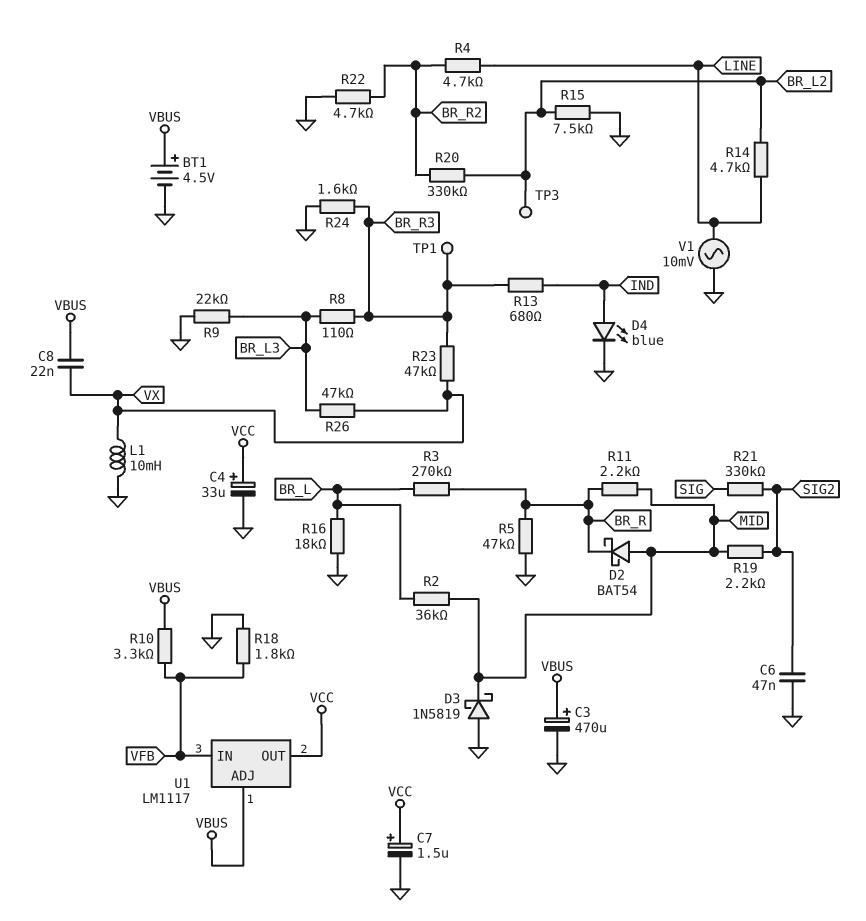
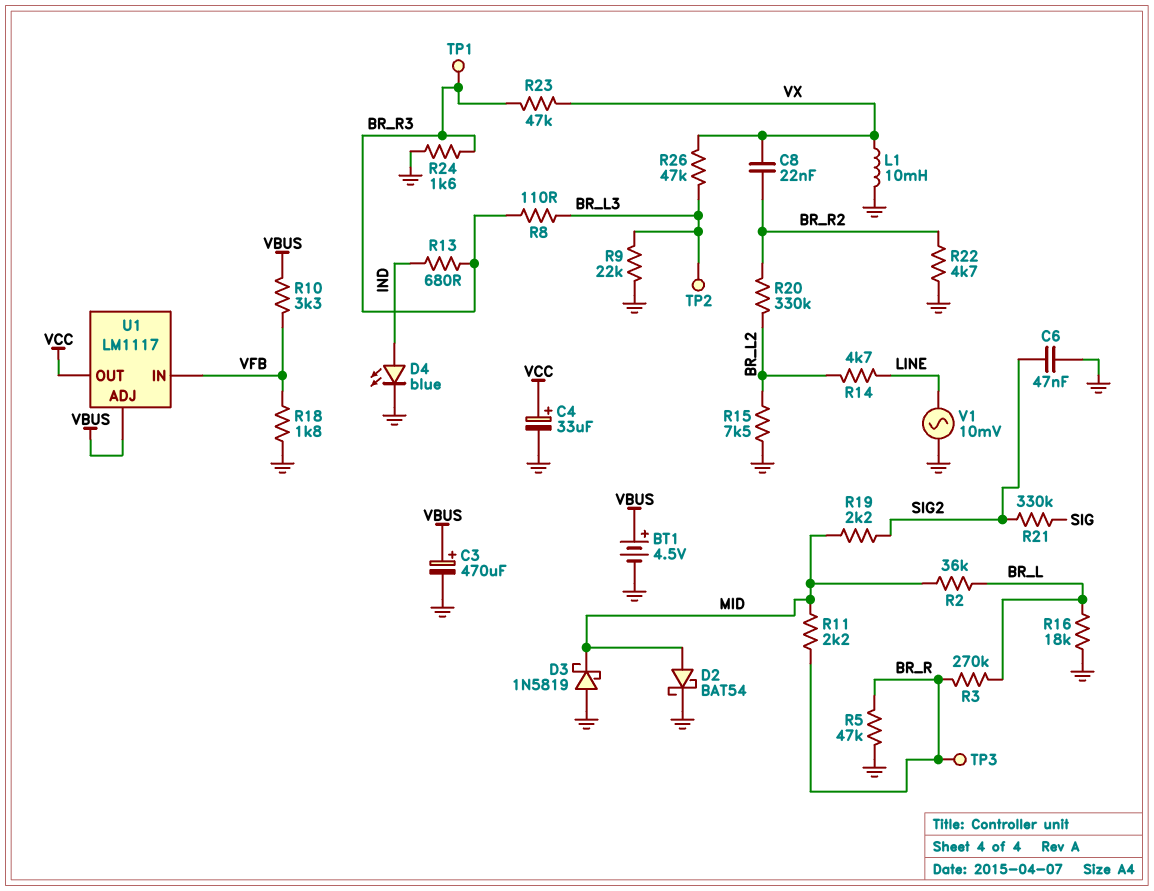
C7: 1.5uF (plus VCC, minus GND) -> none
C8: 22nF (VBUS, VX) -> 22nF (BR_R2, VX)
D2: schottky BAT54 (A MID, K BR_R) -> schottky BAT54 (A MID, K GND)
R4: 4.7k (BR_R2, LINE) -> none
TP2: none -> test point (BR_L3)
TP3: test point (BR_L2) -> test point (BR_R)

